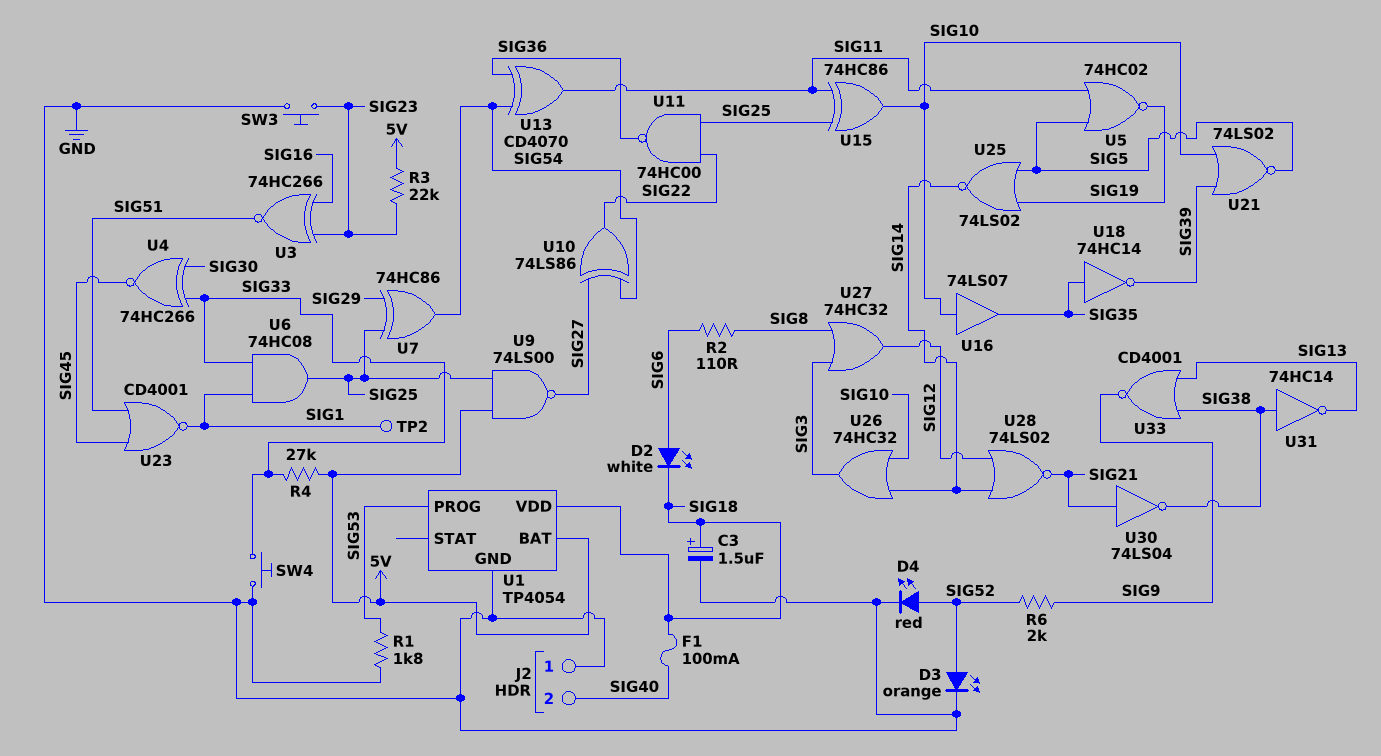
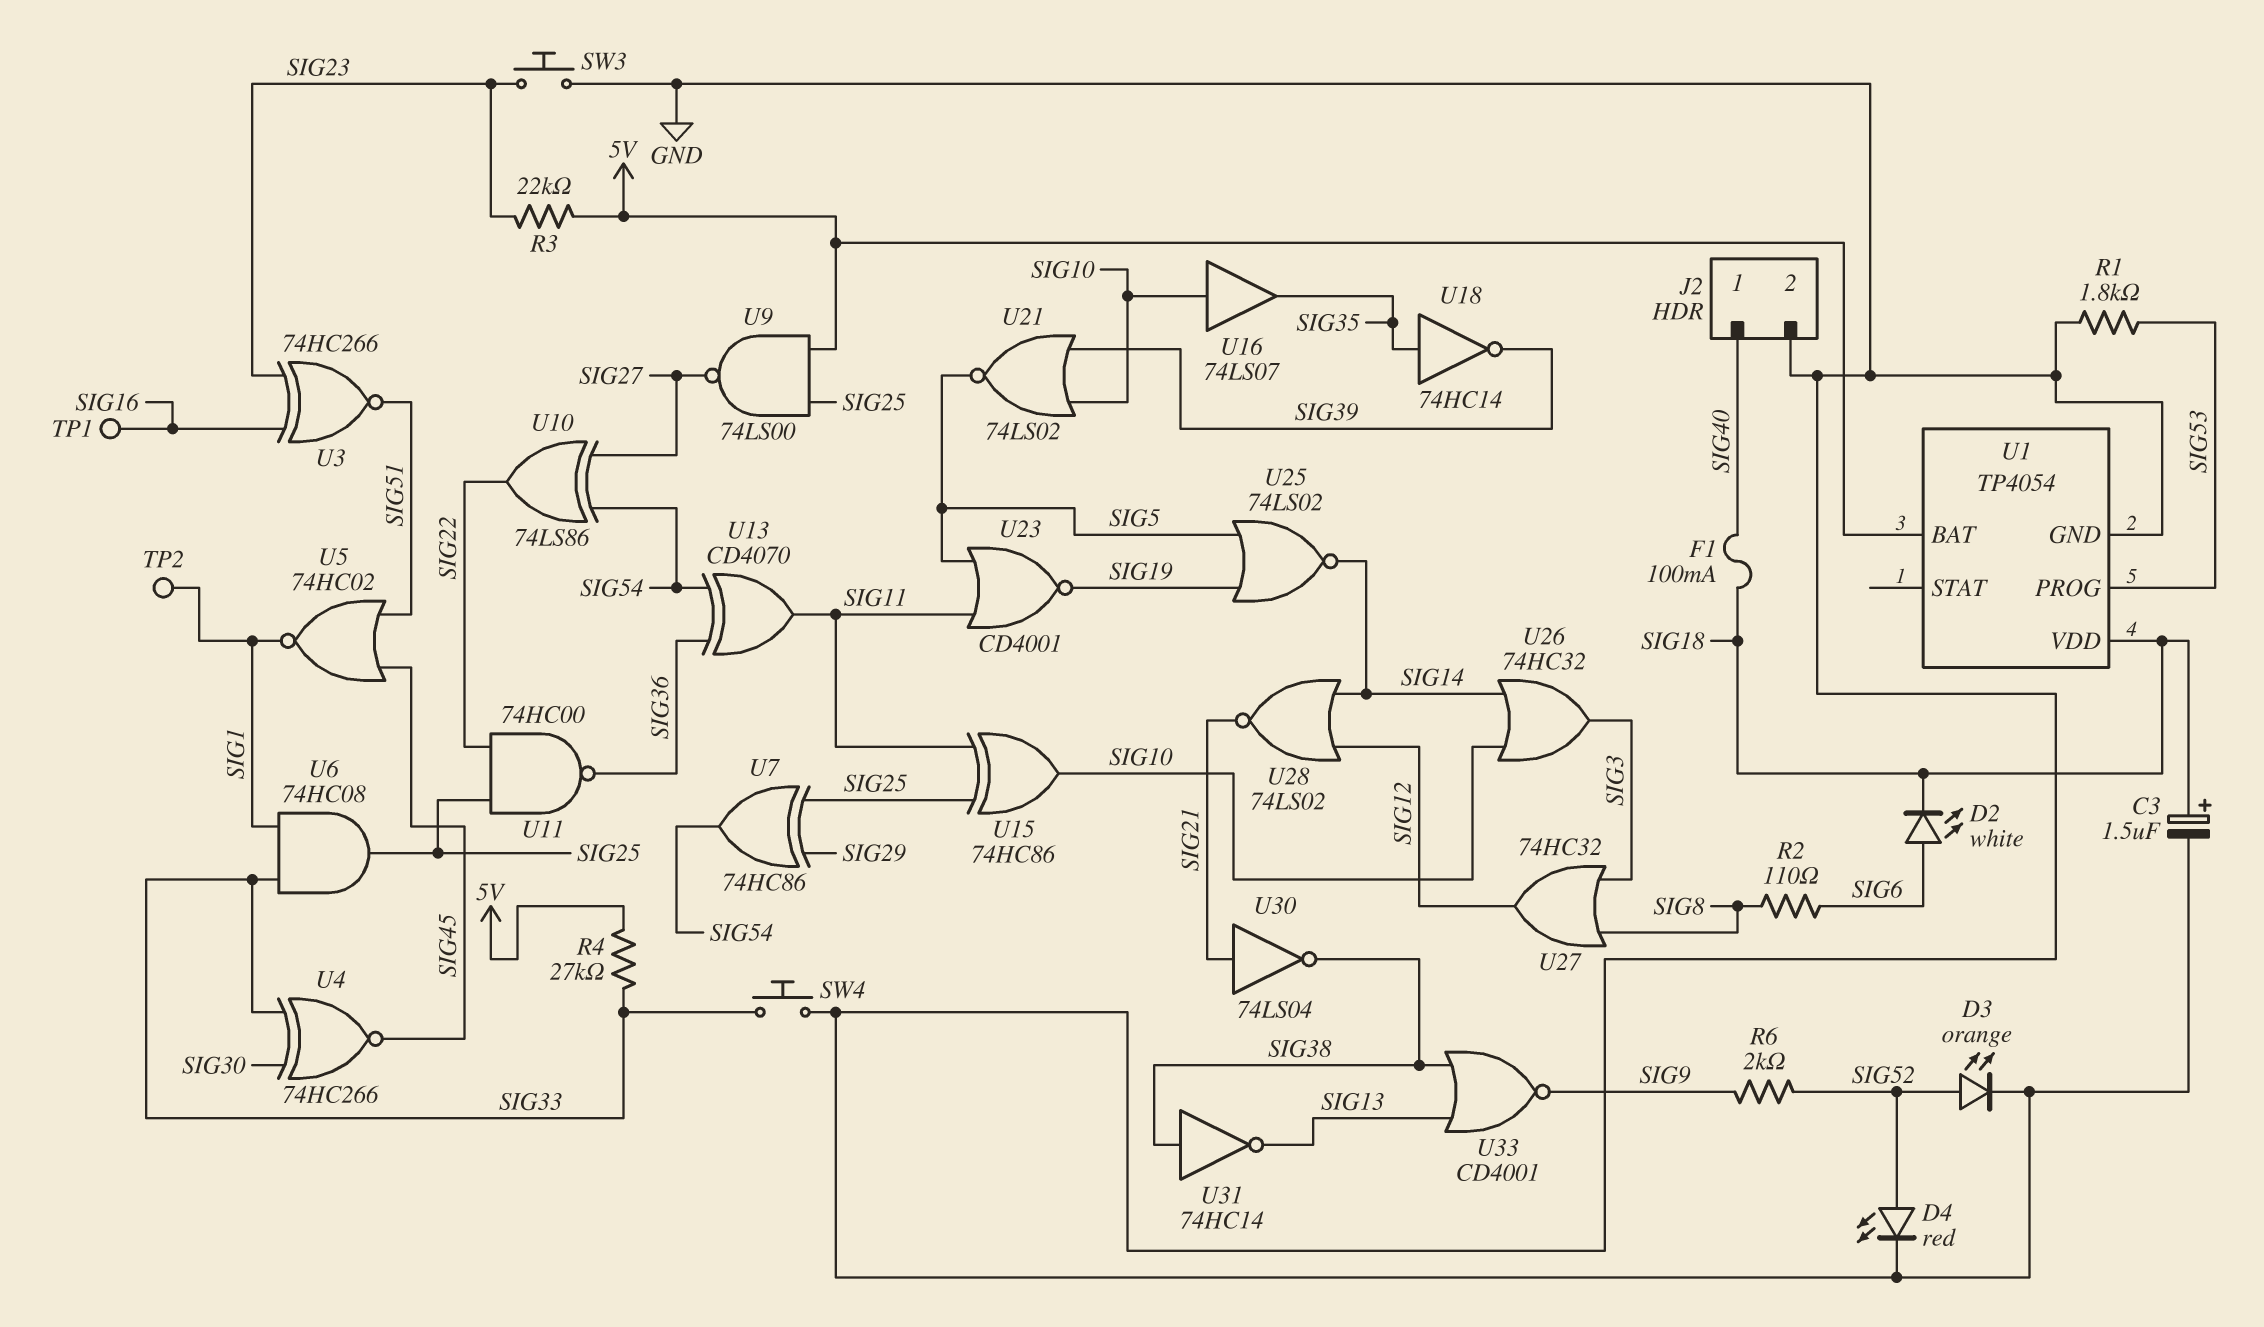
J2 pin 1: GND -> SIG40
J2 pin 2: SIG40 -> GND
TP1: none -> test point (SIG16)
U5: NOR 74HC02 (in SIG5, in SIG11, out SIG19) -> NOR 74HC02 (in SIG45, in SIG51, out SIG1)
U23: NOR CD4001 (in SIG45, in SIG51, out SIG1) -> NOR CD4001 (in SIG5, in SIG11, out SIG19)

